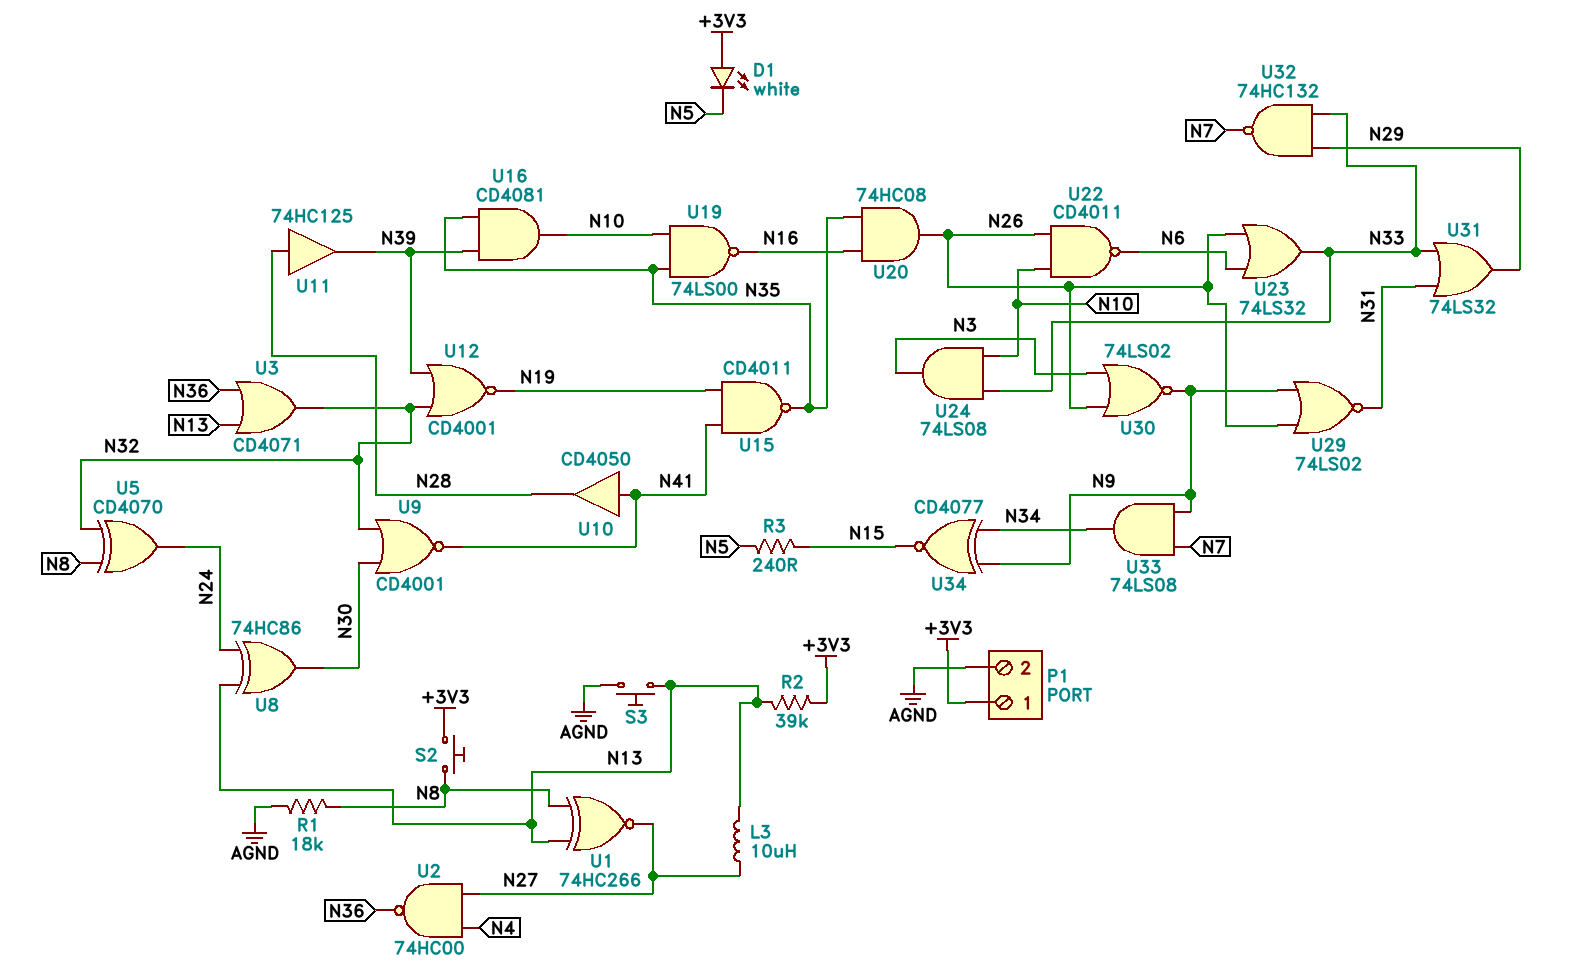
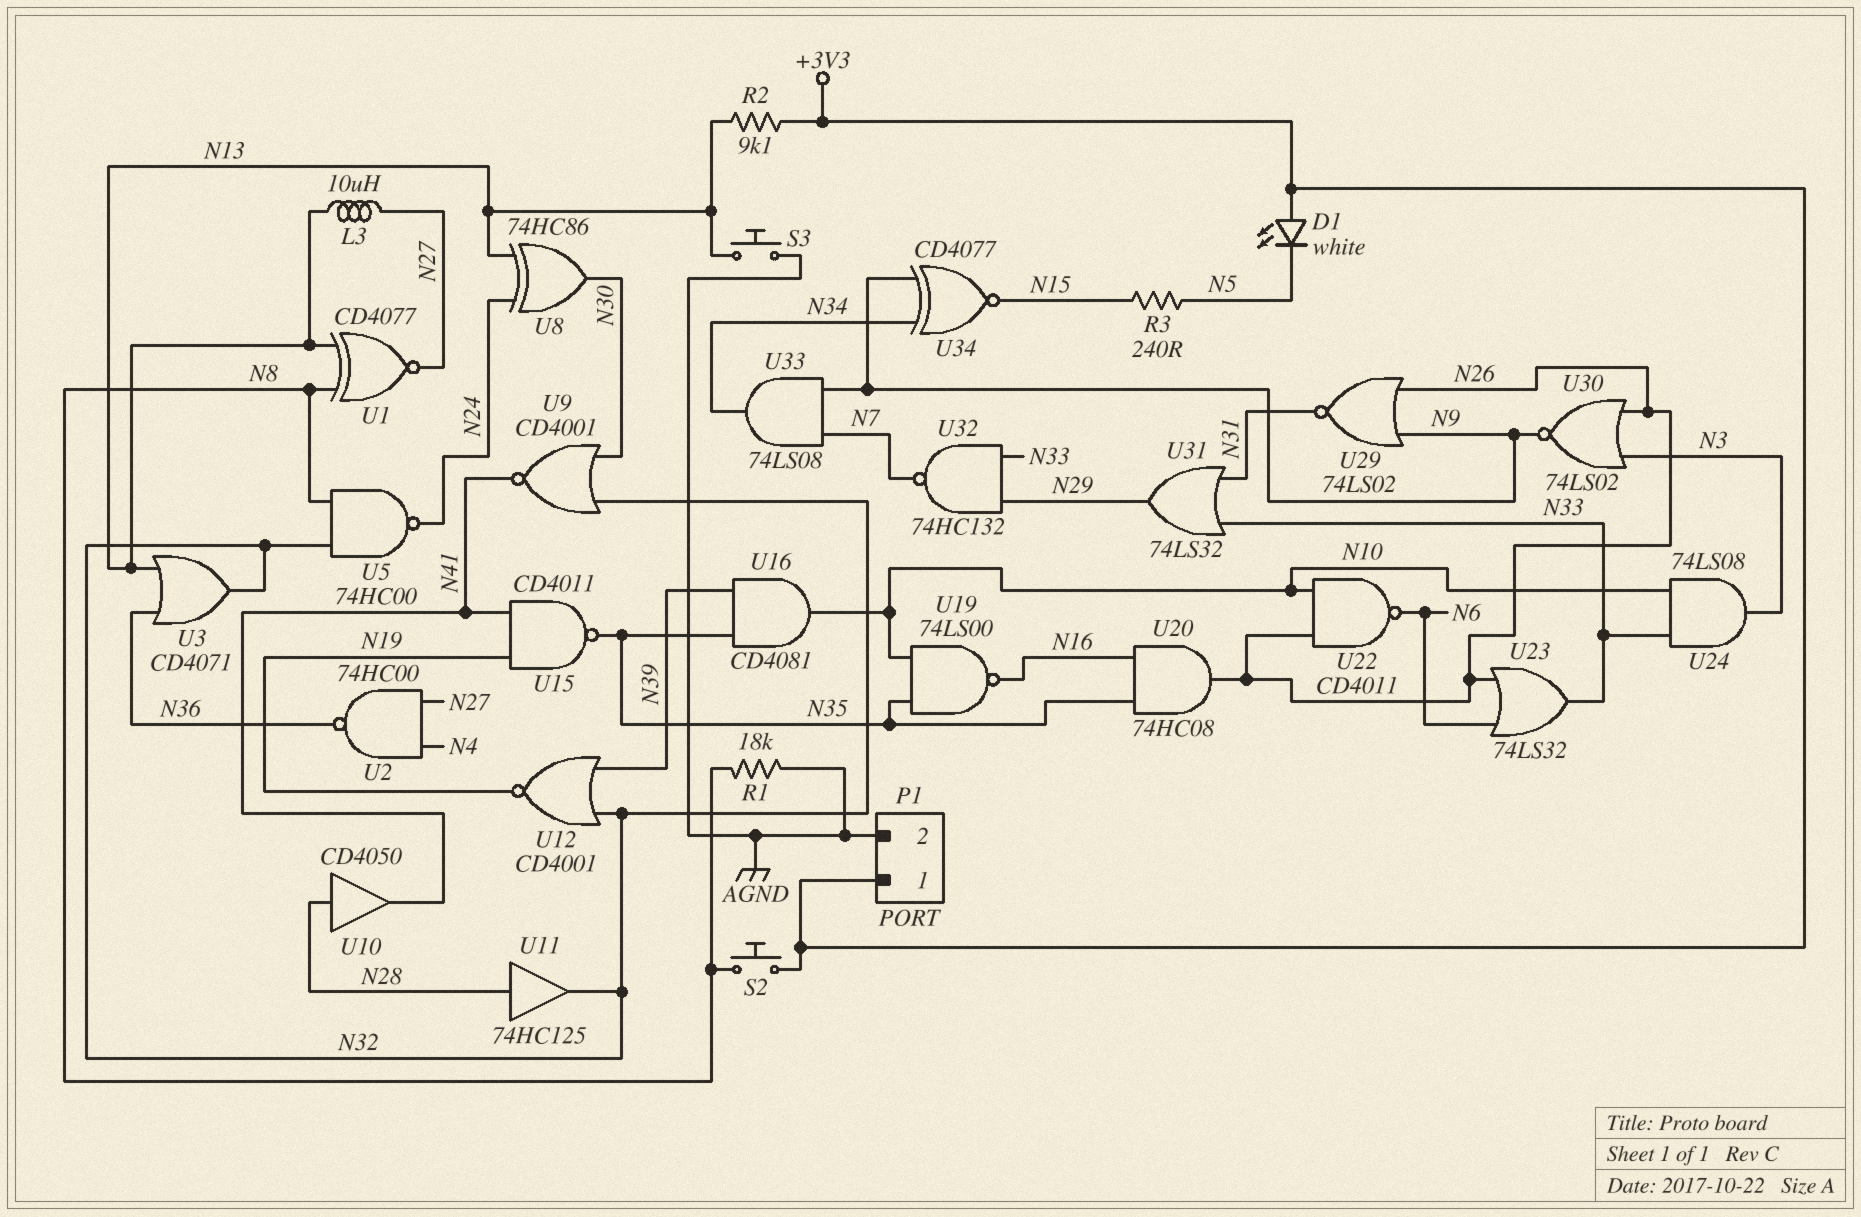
R2: 39k (+3V3, N13) -> 9.1k (+3V3, N13)
U1: XNOR 74HC266 (in N8, in N13, out N27) -> XNOR CD4077 (in N8, in N13, out N27)
U5: XOR CD4070 (in N8, in N32, out N24) -> NAND 74HC00 (in N8, in N32, out N24)
U10: buffer CD4050 (in N41, out N28) -> buffer CD4050 (in N28, out N41)
U11: buffer 74HC125 (in N28, out N39) -> buffer 74HC125 (in N28, out N32)

